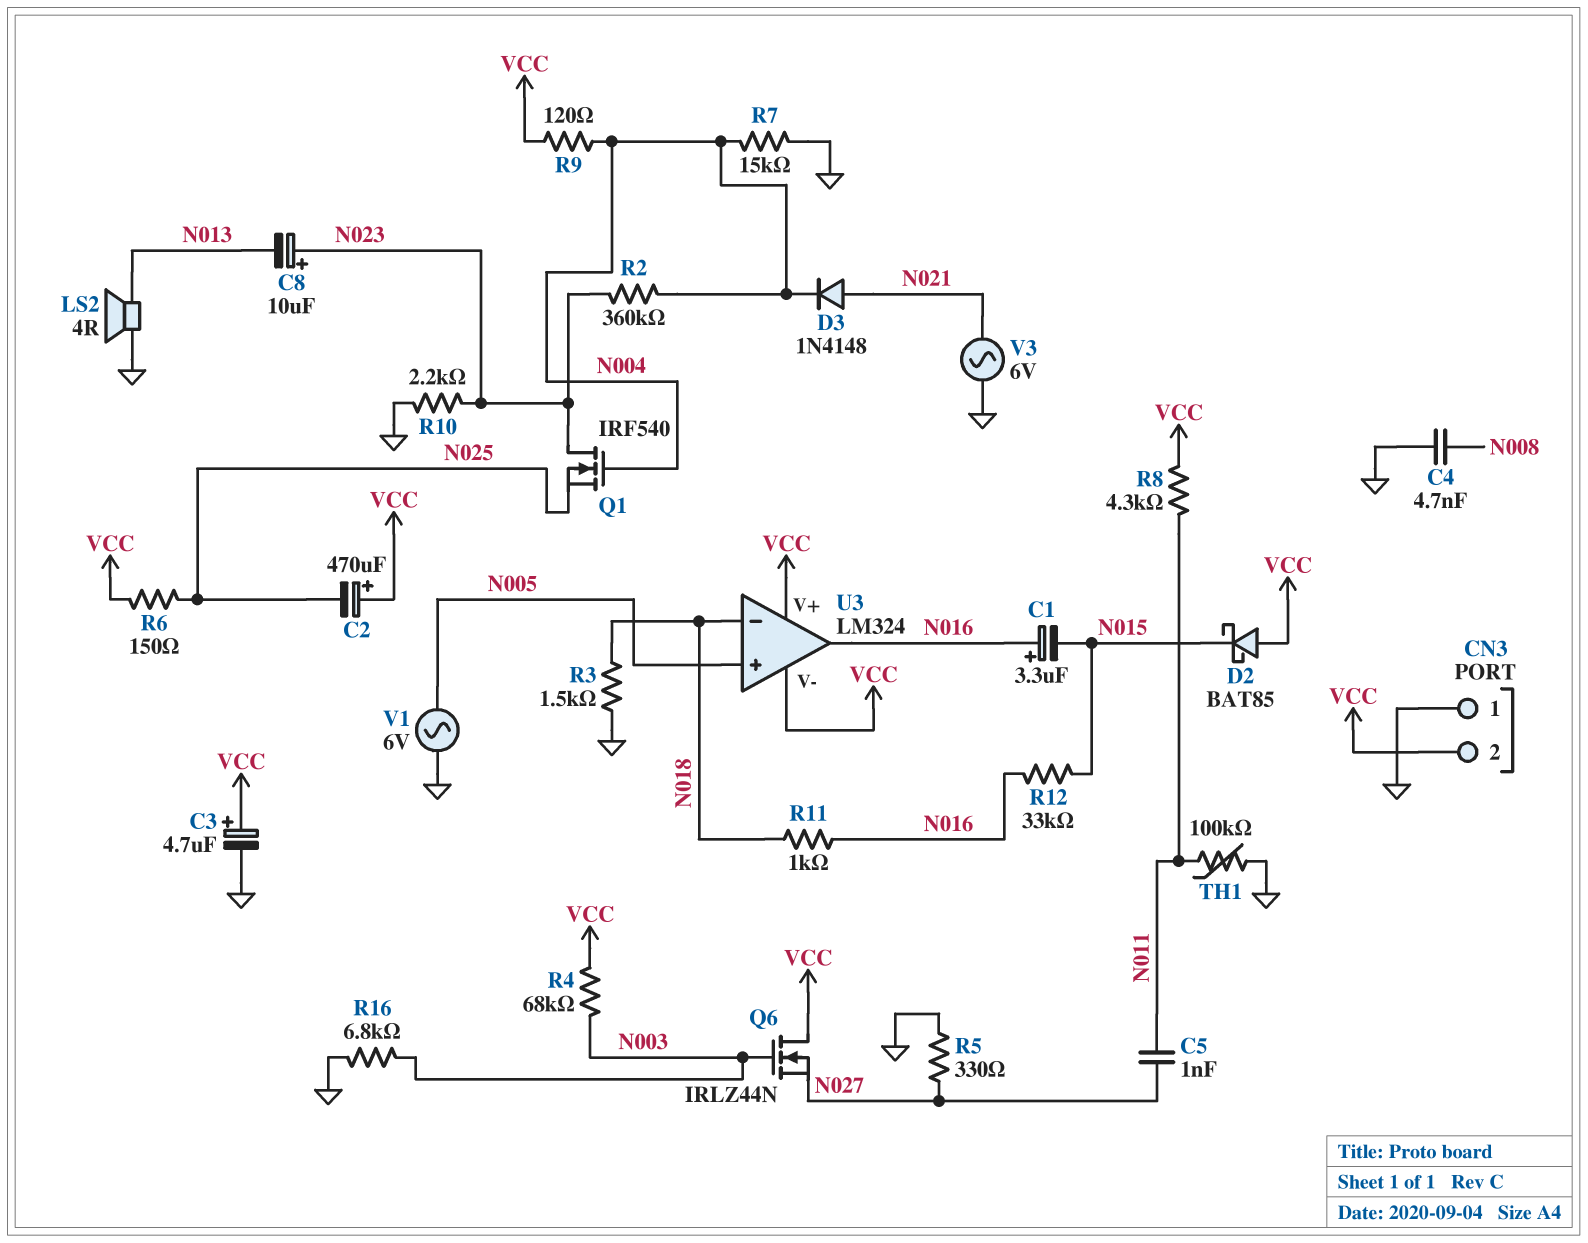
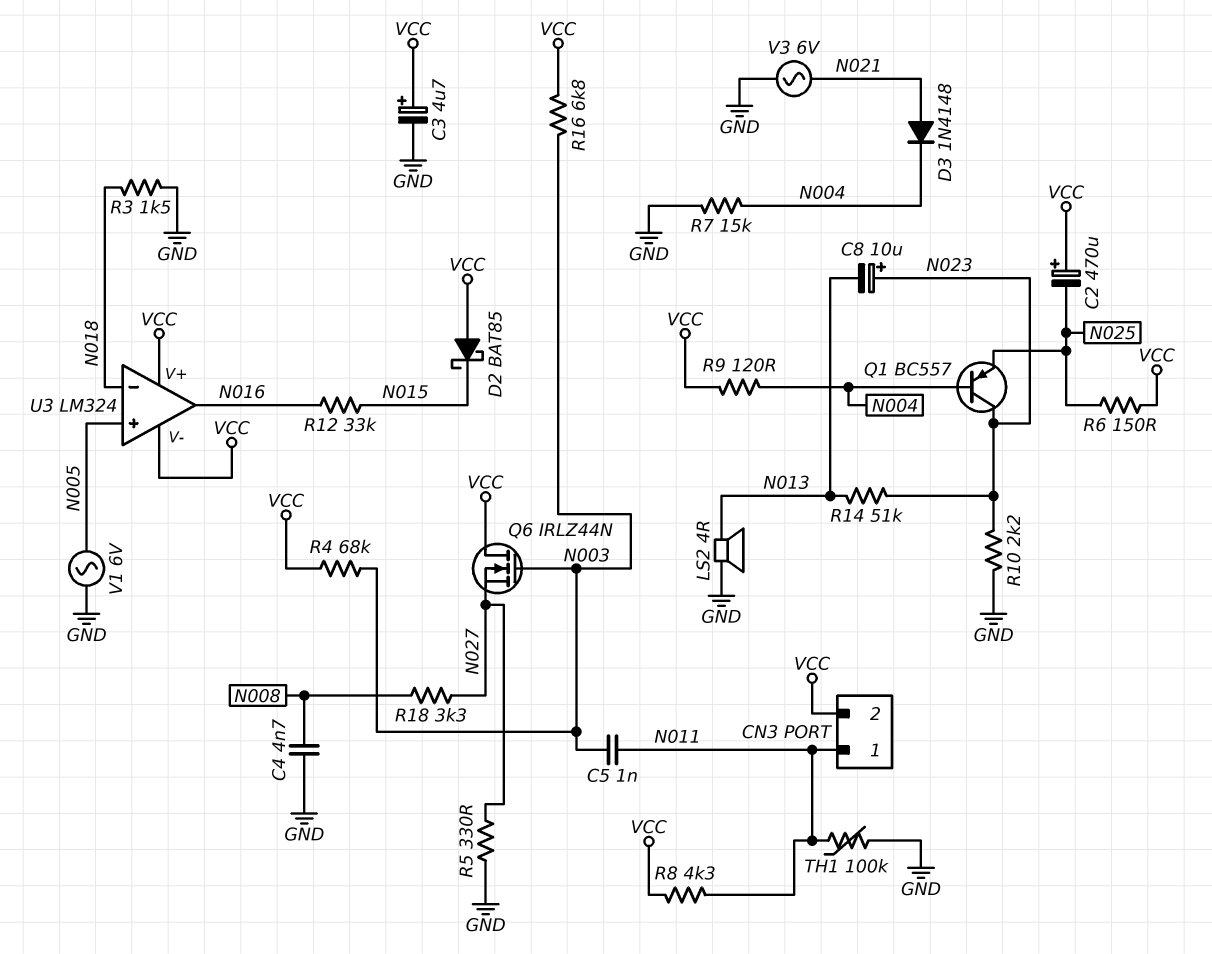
C1: 3.3uF (plus N016, minus N015) -> none
C5: 1nF (N011, N027) -> 1nF (N003, N011)
CN3 pin 1: GND -> N011
Q1: NMOS IRF540 (G N004, D N023, S N025) -> PNP BC557 (B N004, C N023, E N025)
R2: 360k (N004, N023) -> none
R11: 1k (N016, N018) -> none
R14: none -> 51k (N013, N023)
R16: 6.8k (GND, N003) -> 6.8k (N003, VCC)
R18: none -> 3.3k (N008, N027)

